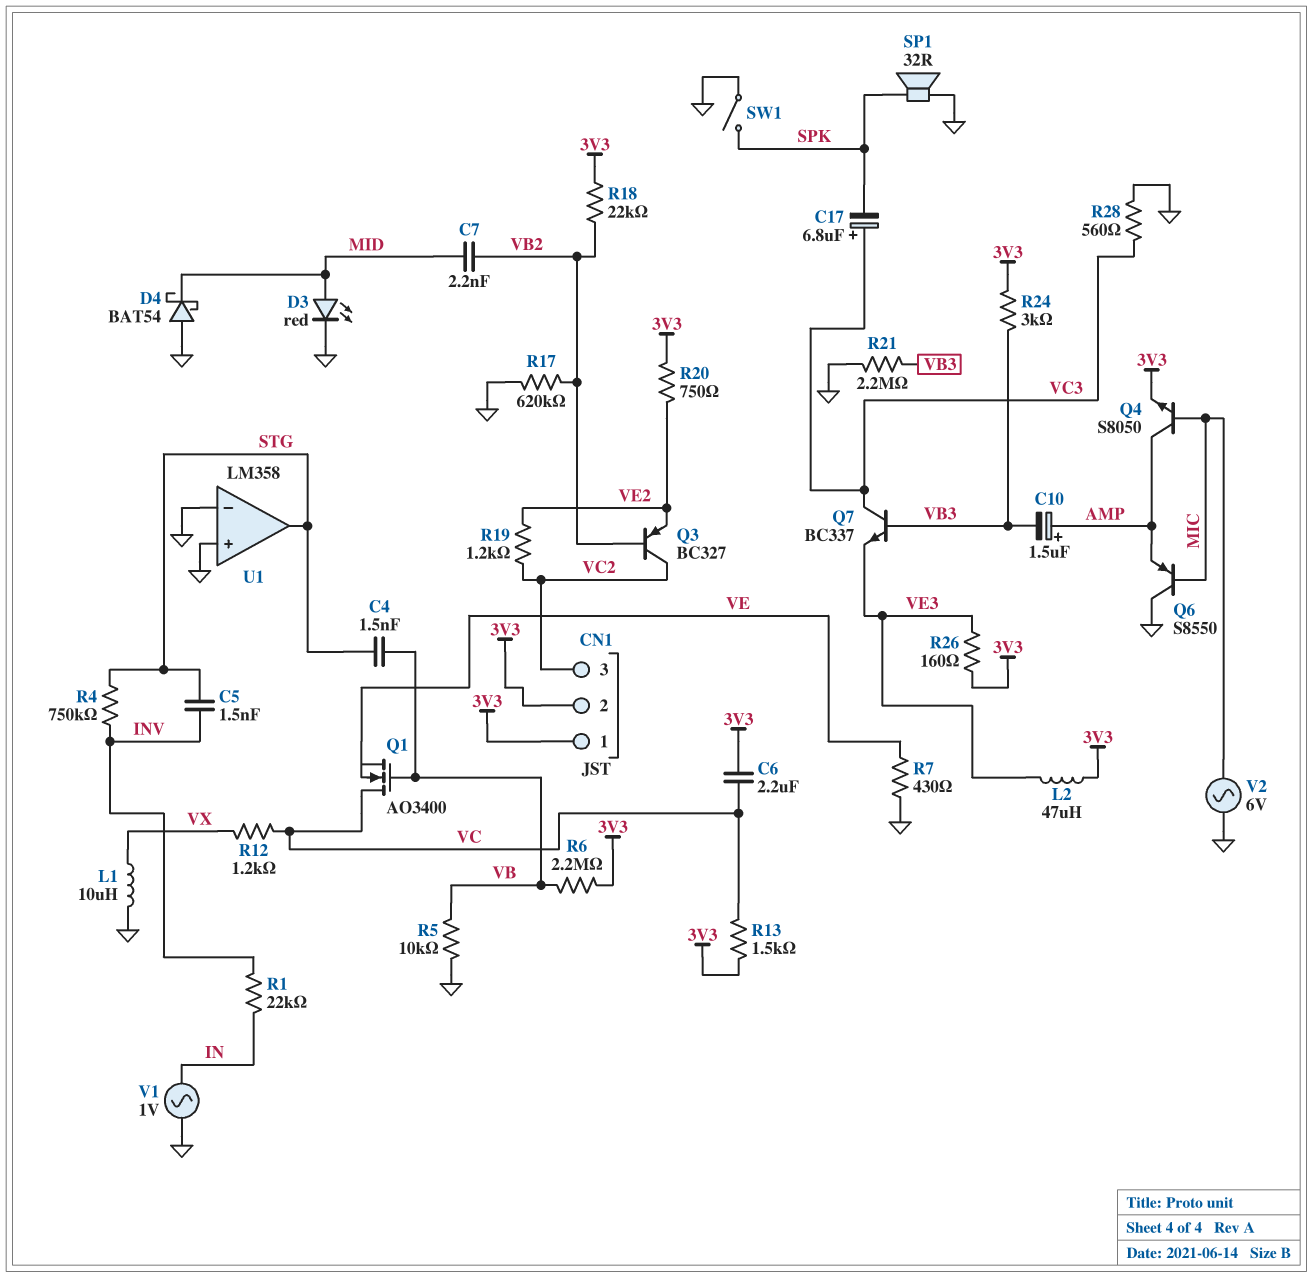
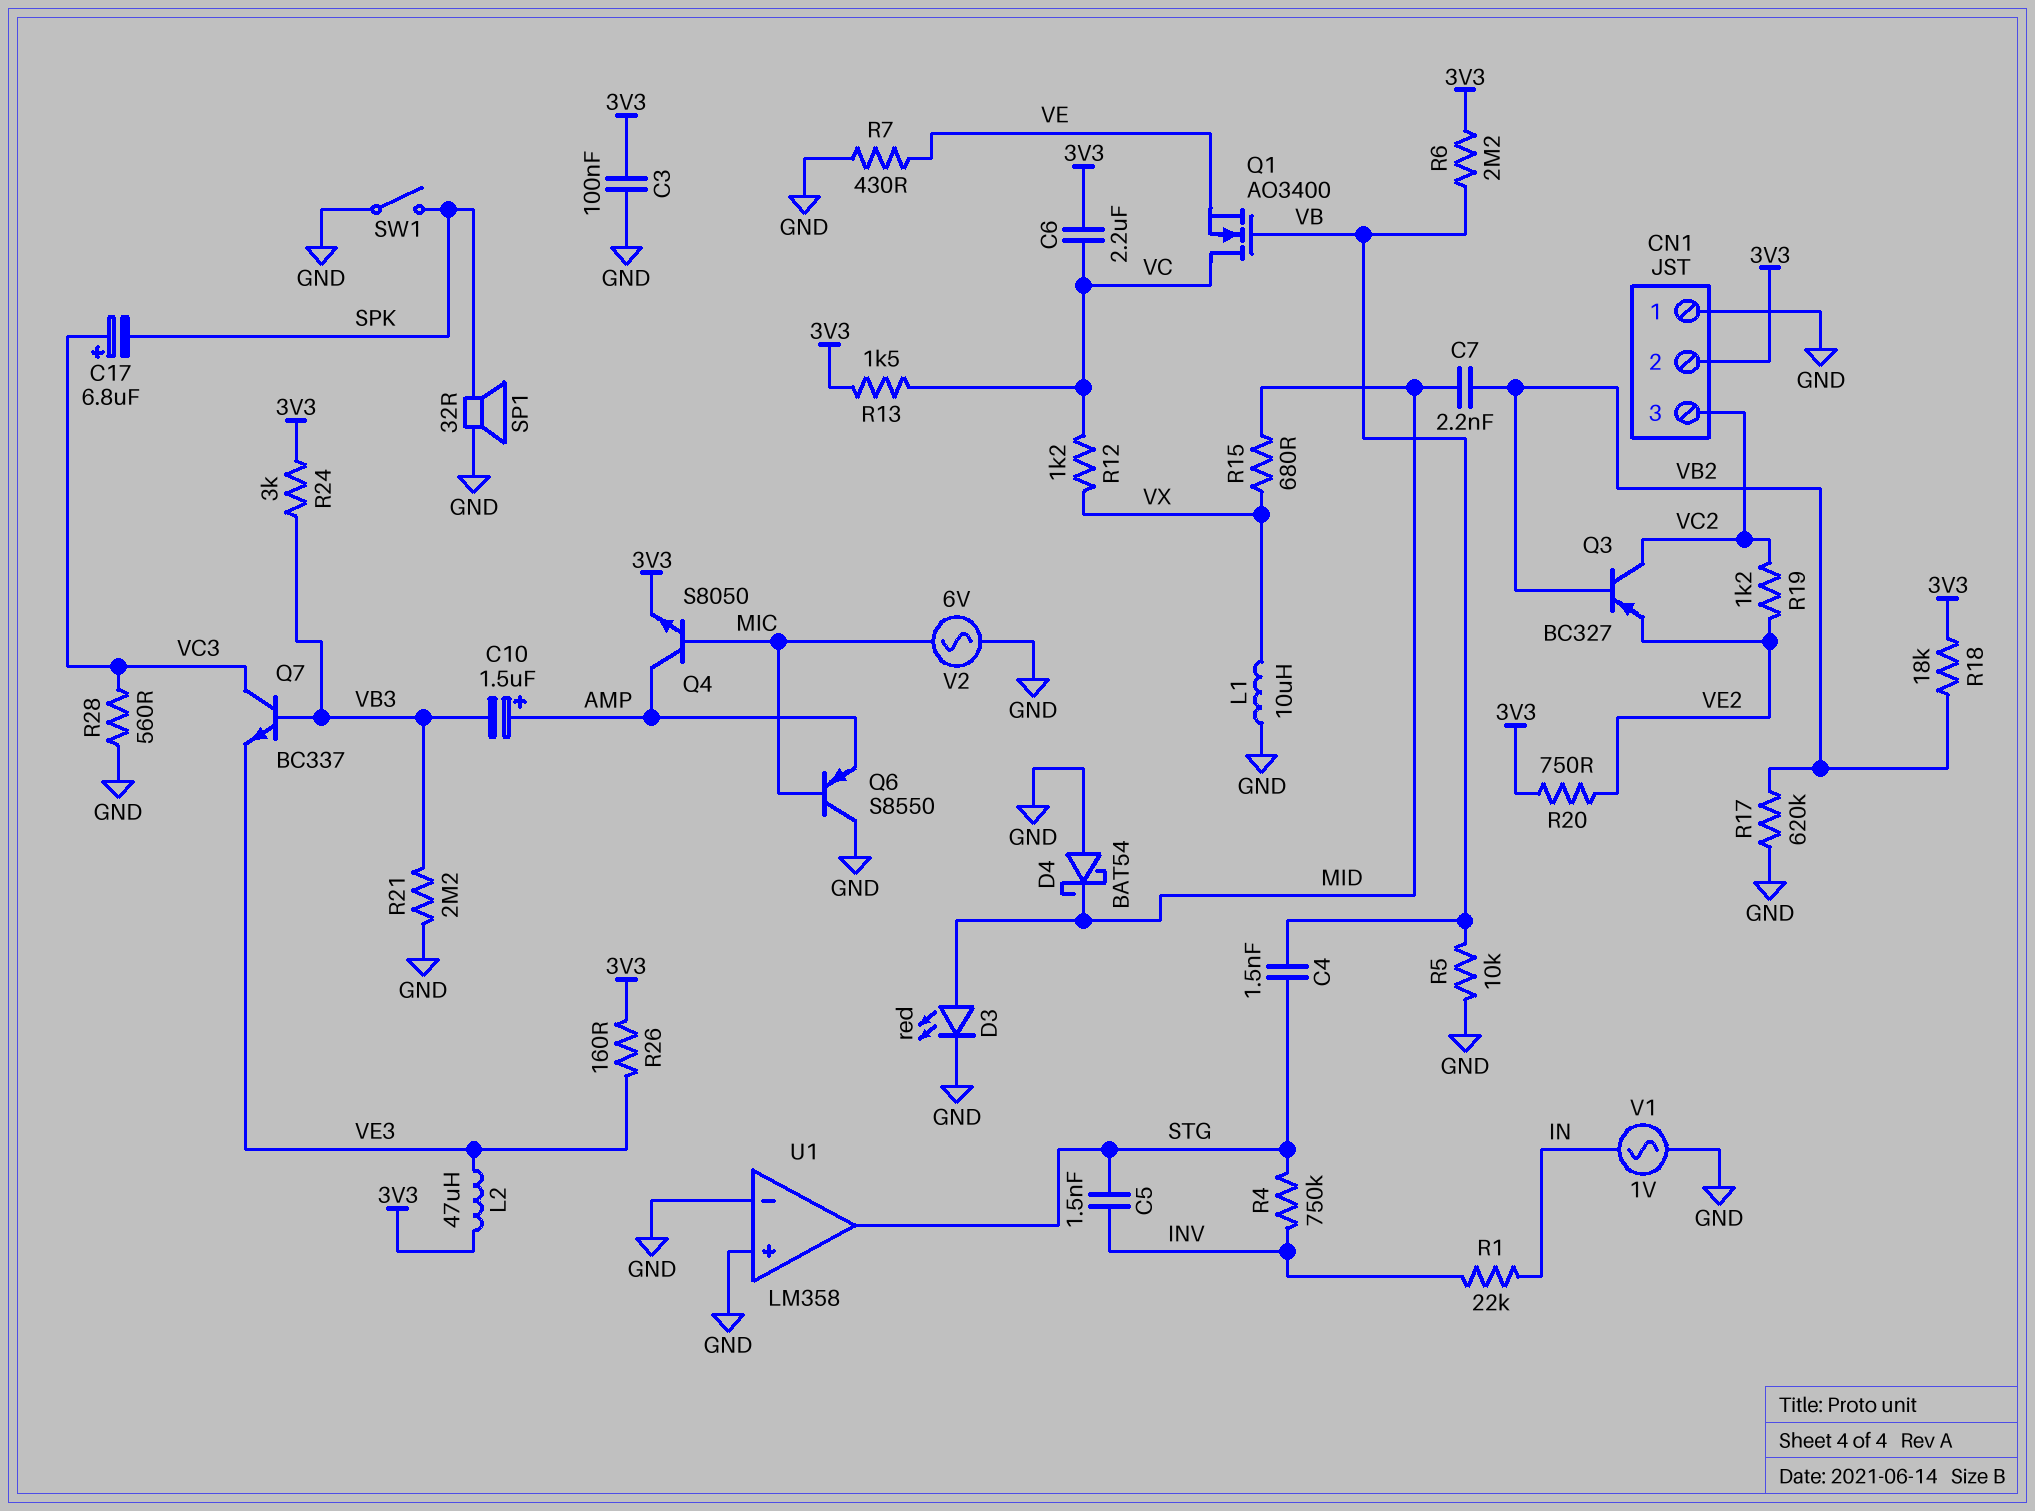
C3: none -> 100nF (3V3, GND)
CN1 pin 1: 3V3 -> GND
R15: none -> 680 (MID, VX)
R18: 22k (3V3, VB2) -> 18k (3V3, VB2)

